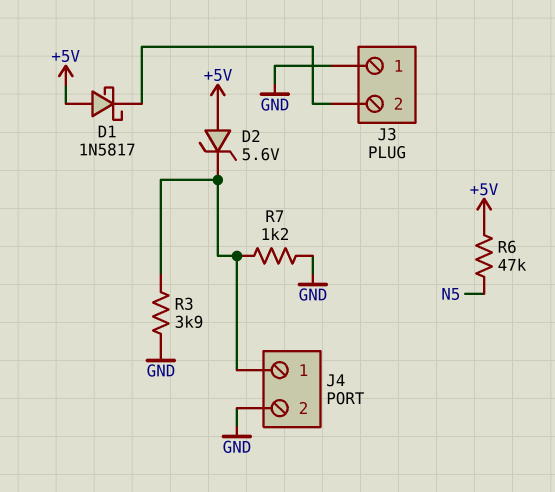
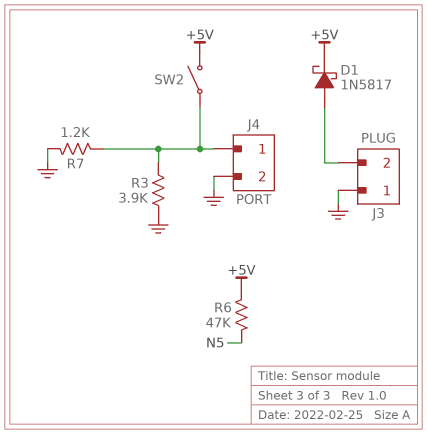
D1: schottky 1N5817 (A +5V, K J3/2) -> schottky 1N5817 (A J3/2, K +5V)
D2: zener 5.6V (A +5V, K J4/1) -> none
SW2: none -> switch (+5V, J4/1)

